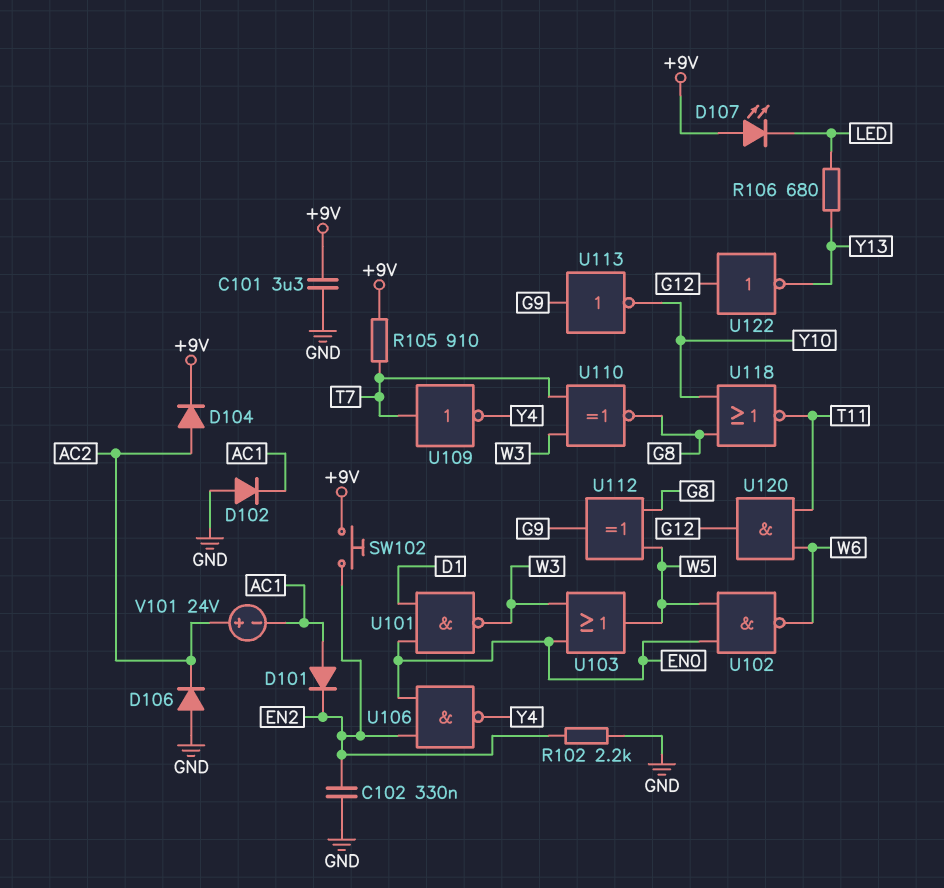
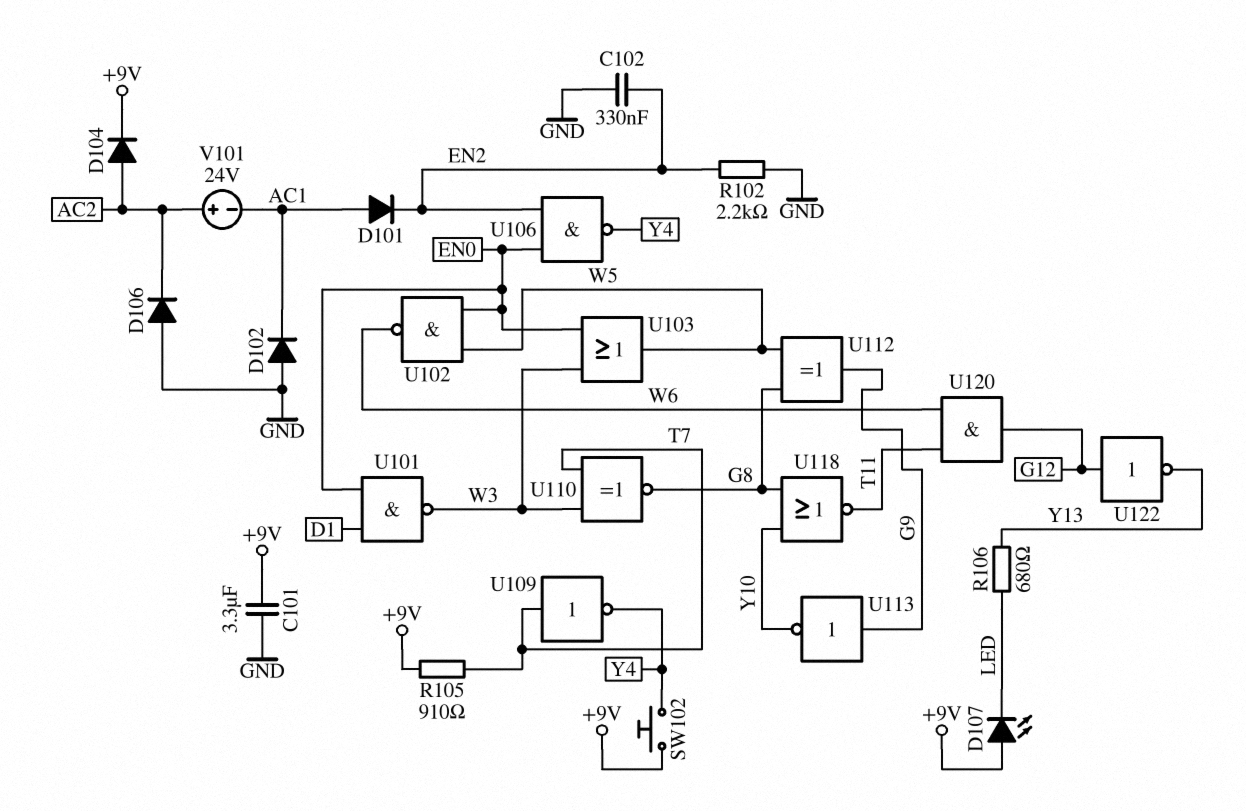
SW102: button (+9V, EN2) -> button (+9V, Y4)

